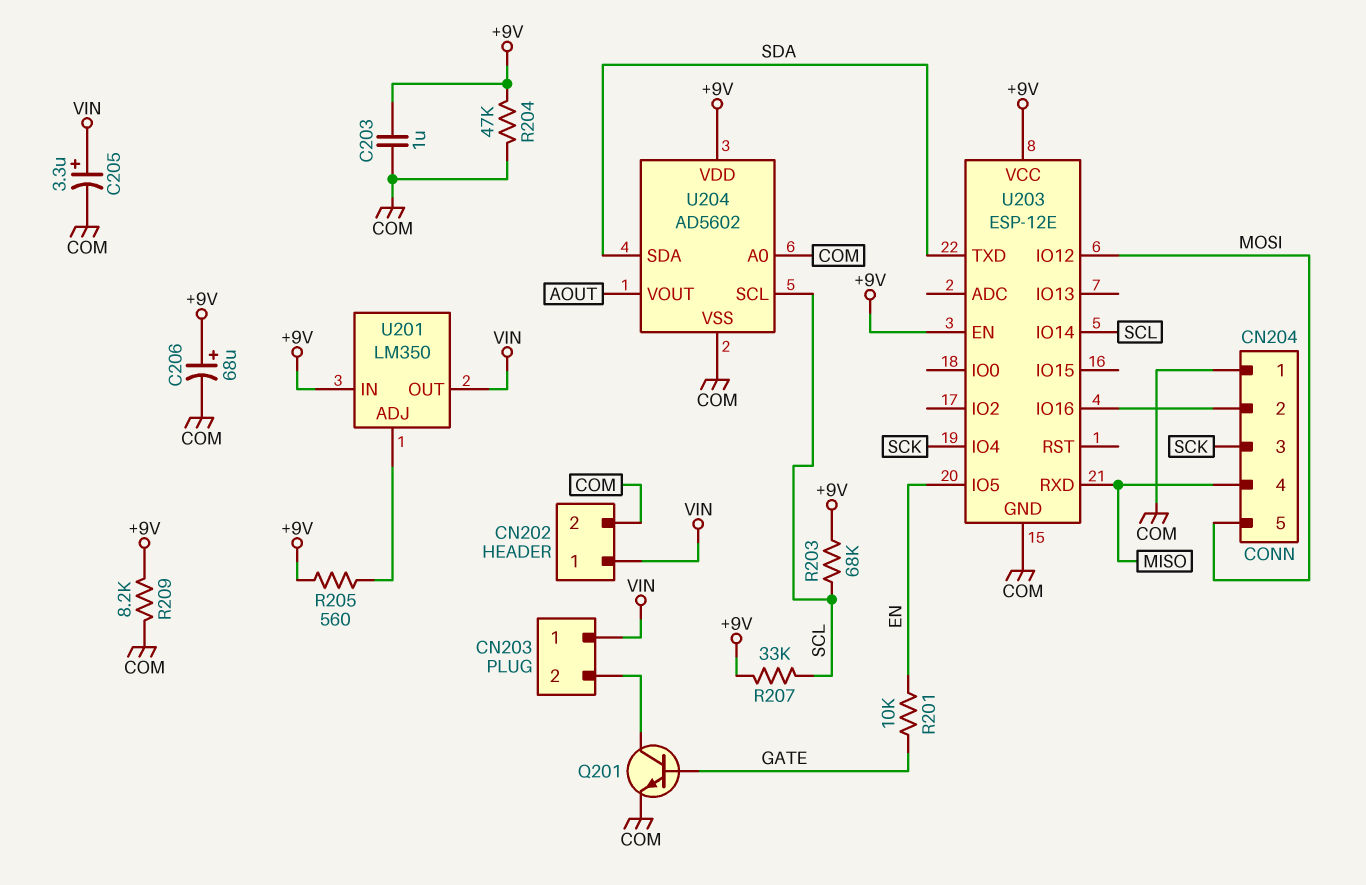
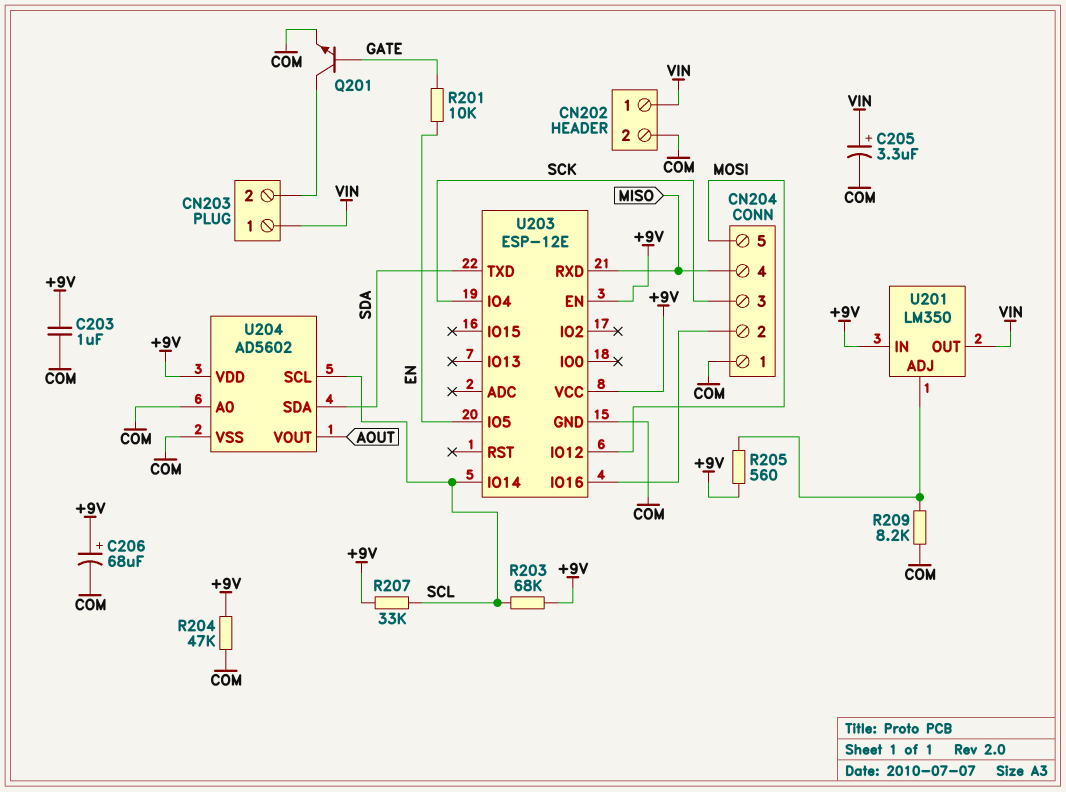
R209: 8.2k (+9V, COM) -> 8.2k (COM, U201/ADJ)

